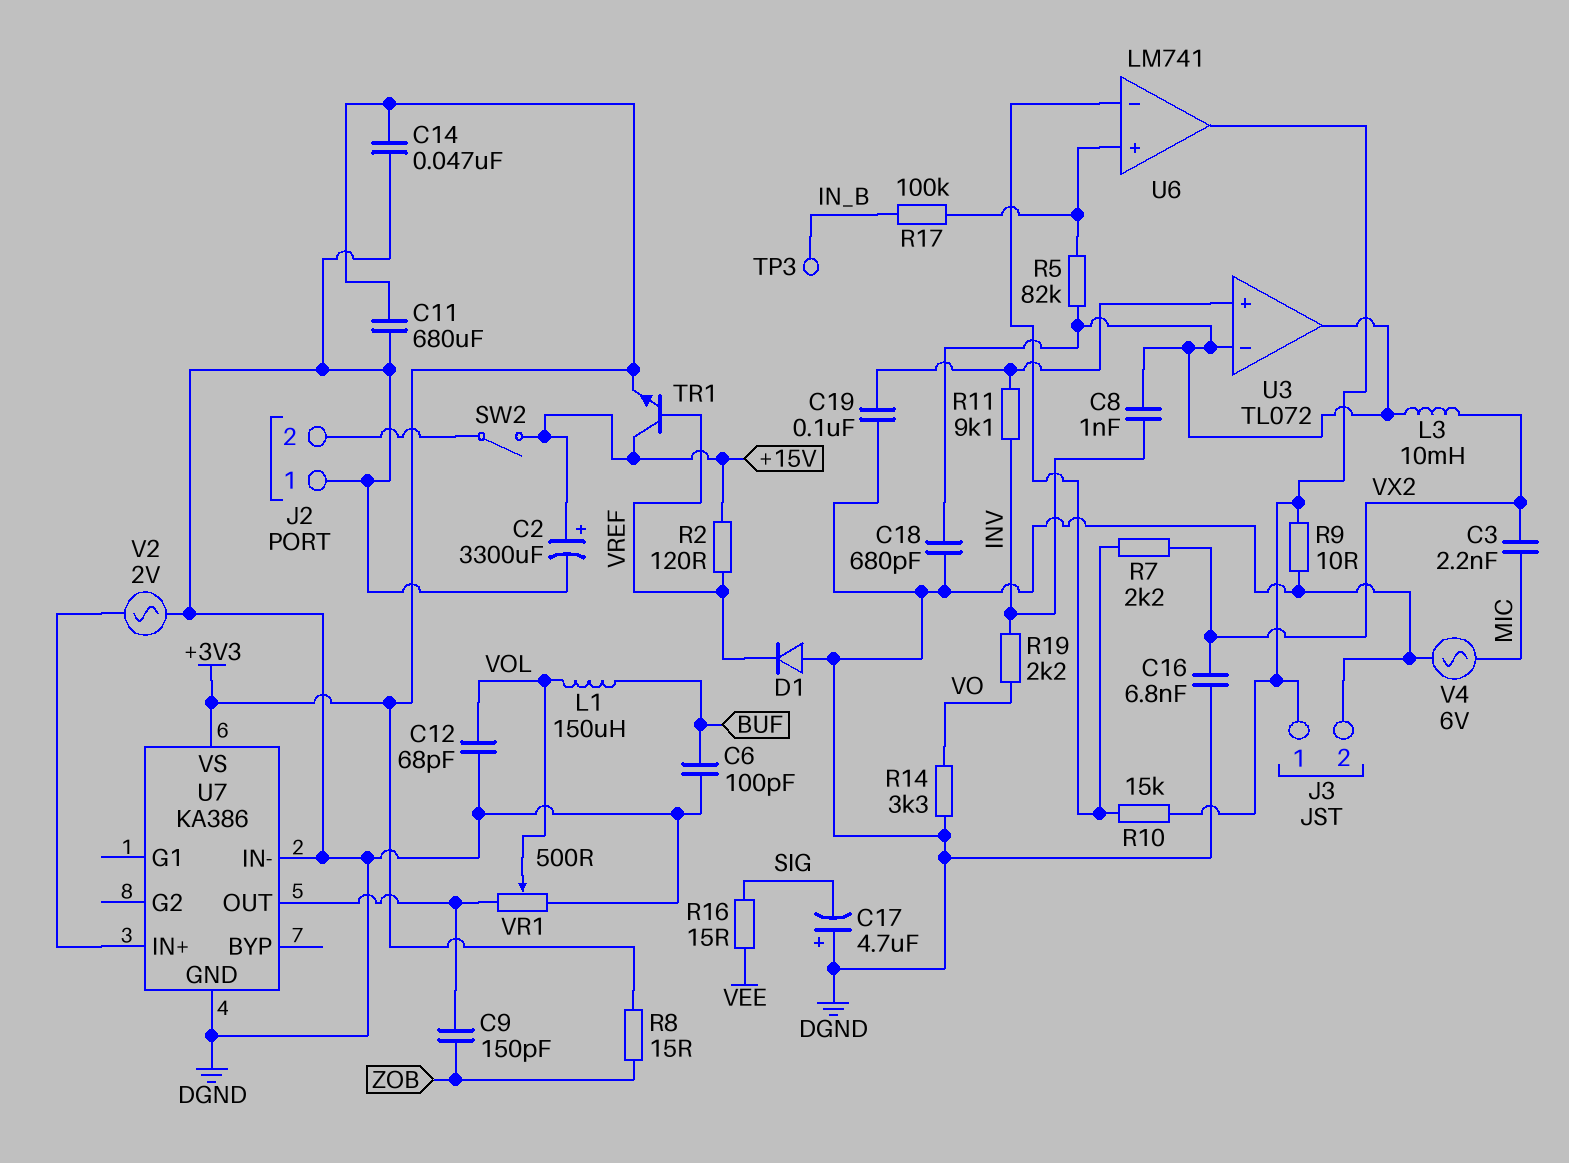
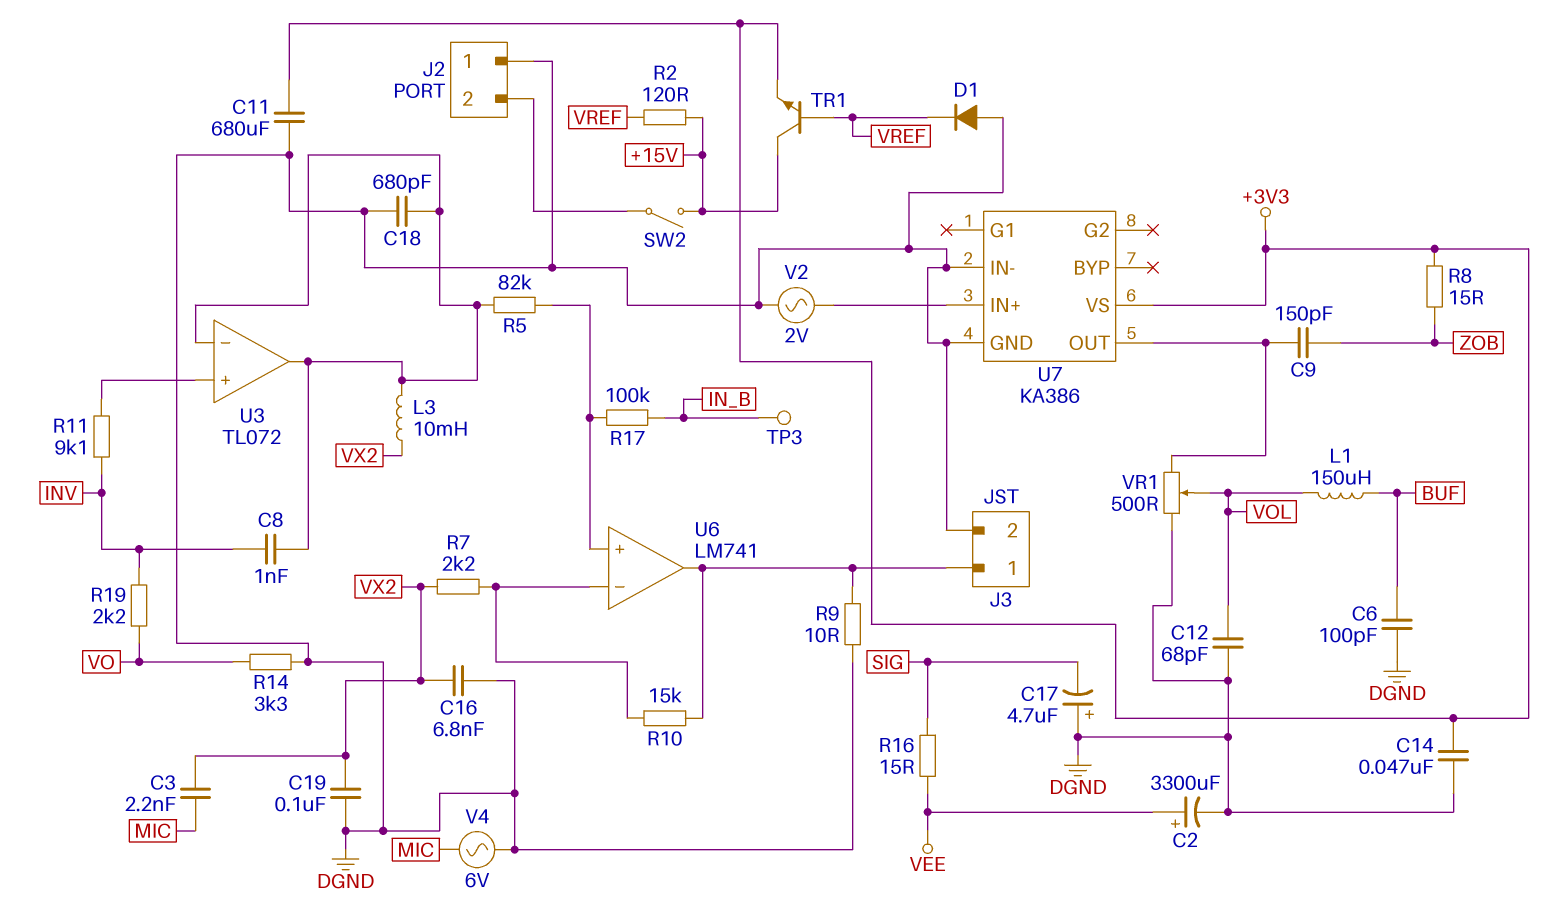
C2: 3300uF (plus +15V, minus DGND) -> 3300uF (plus VEE, minus DGND)
C19: 100nF (DGND, U3/in+) -> 100nF (DGND, VX2)

